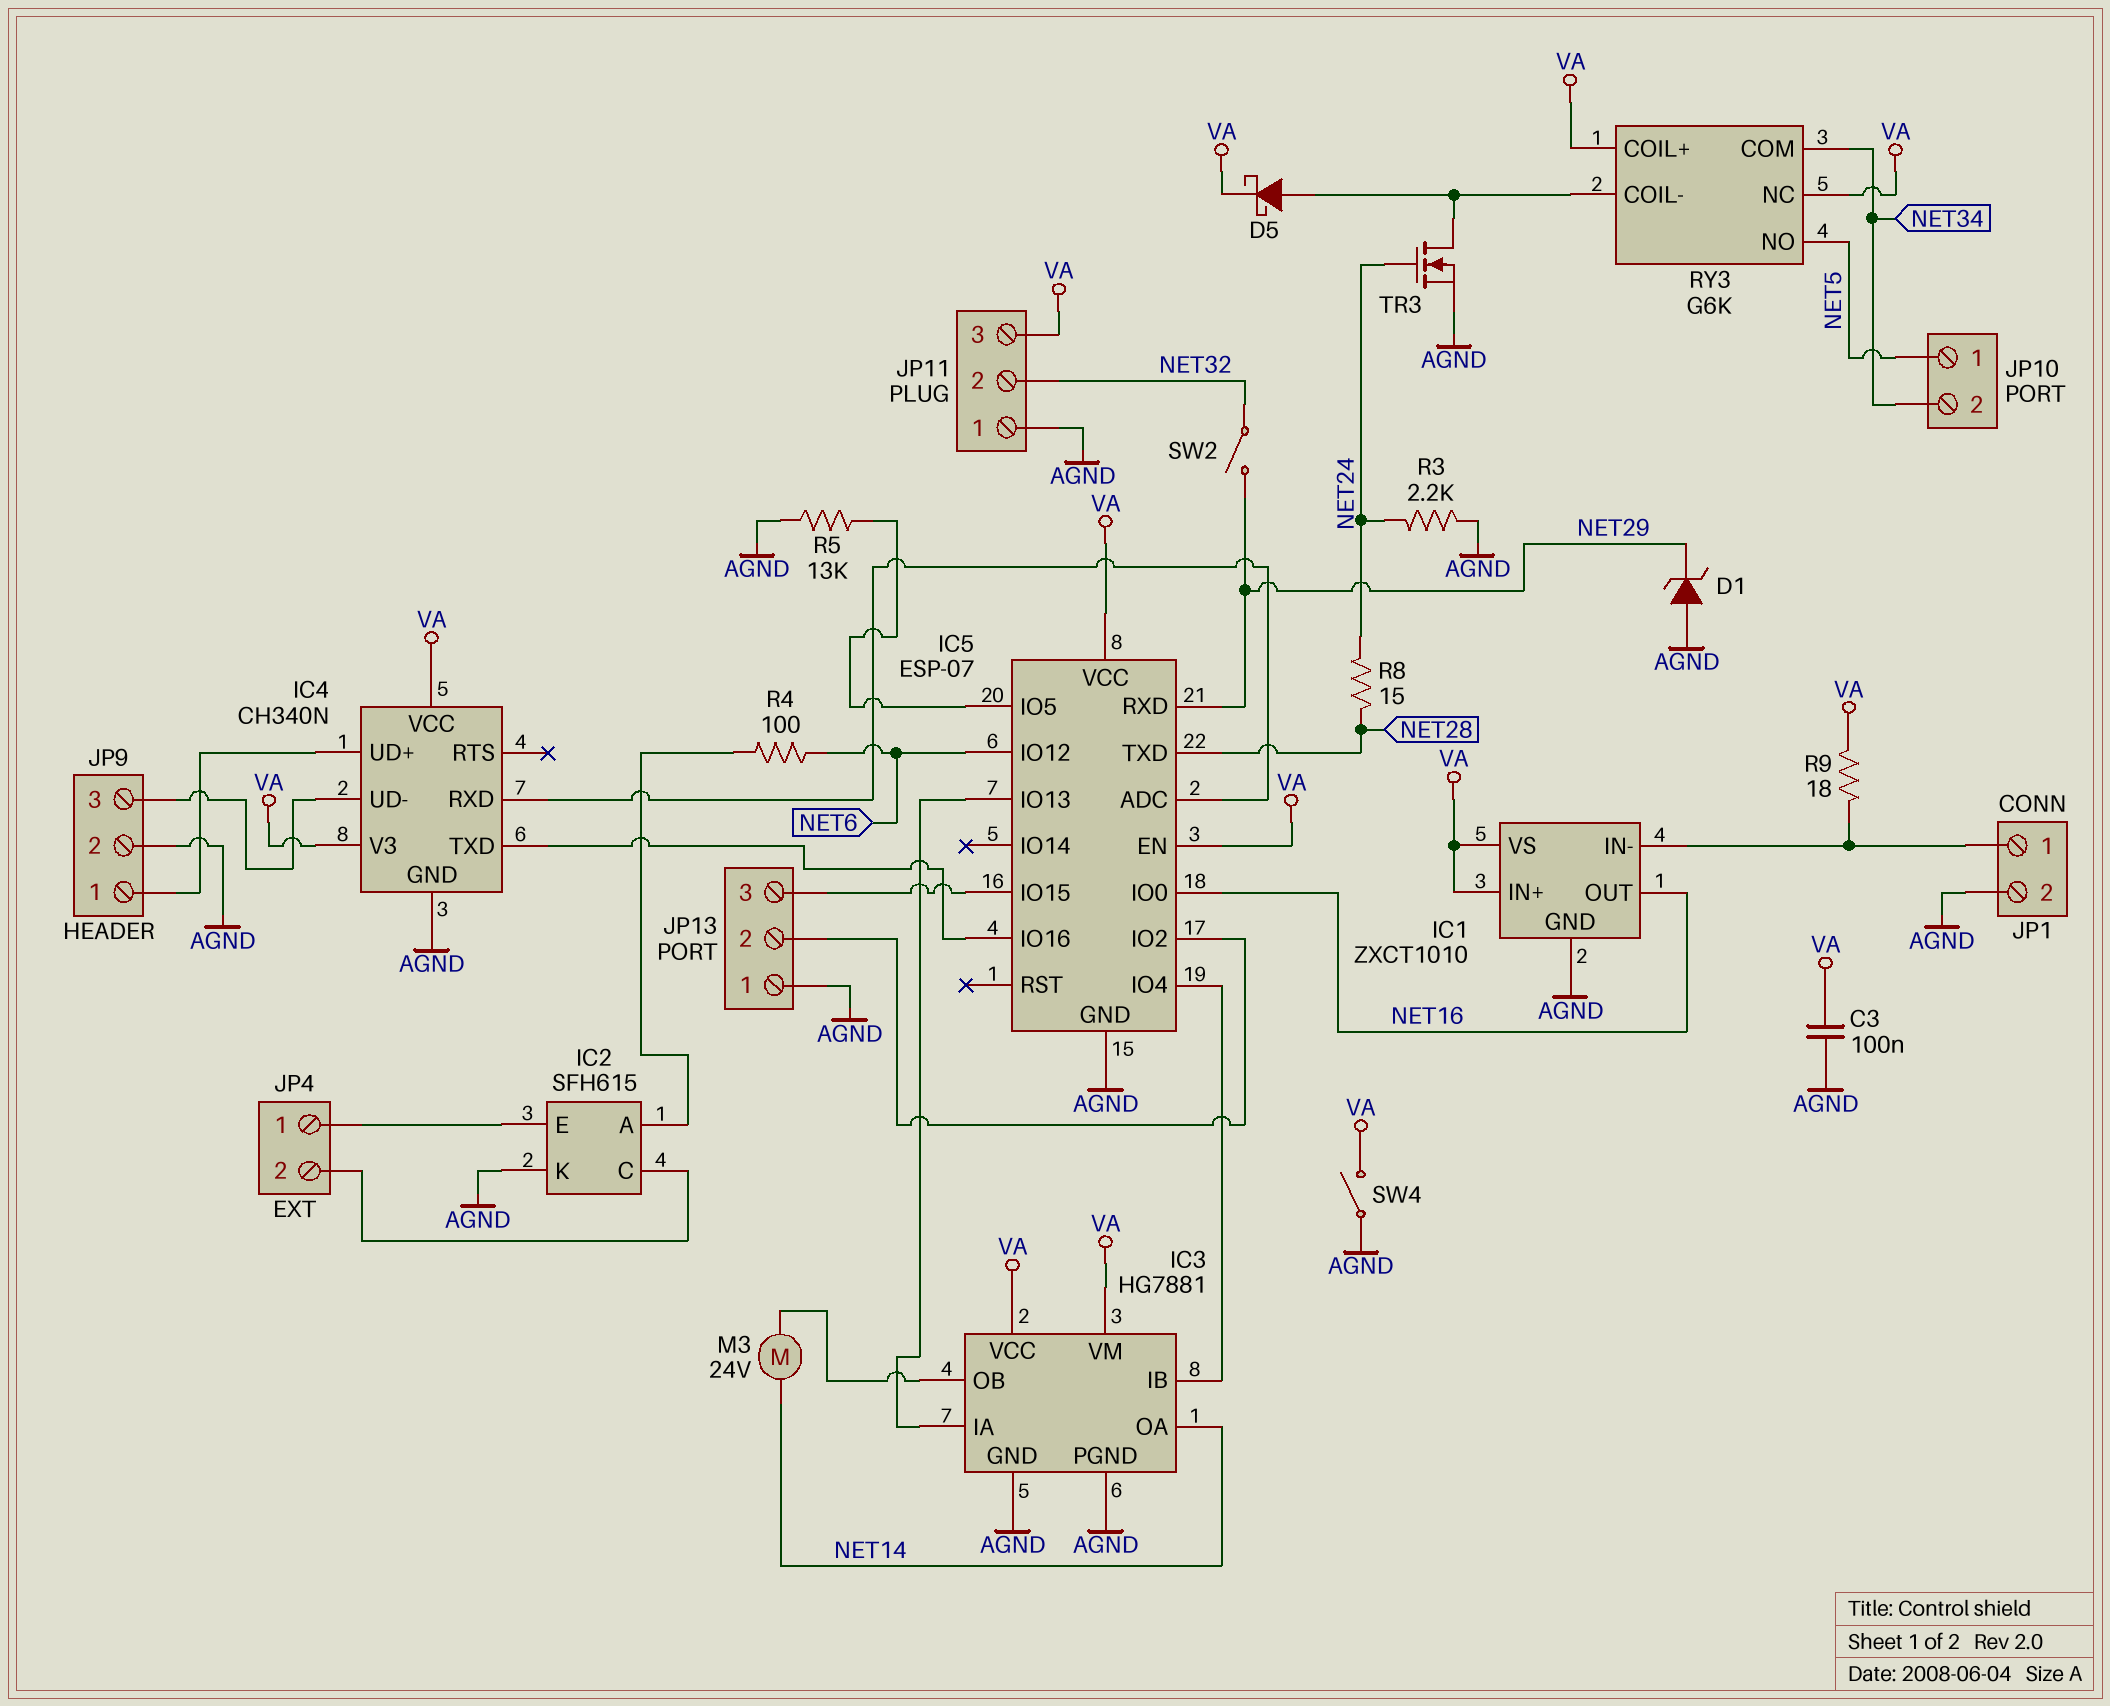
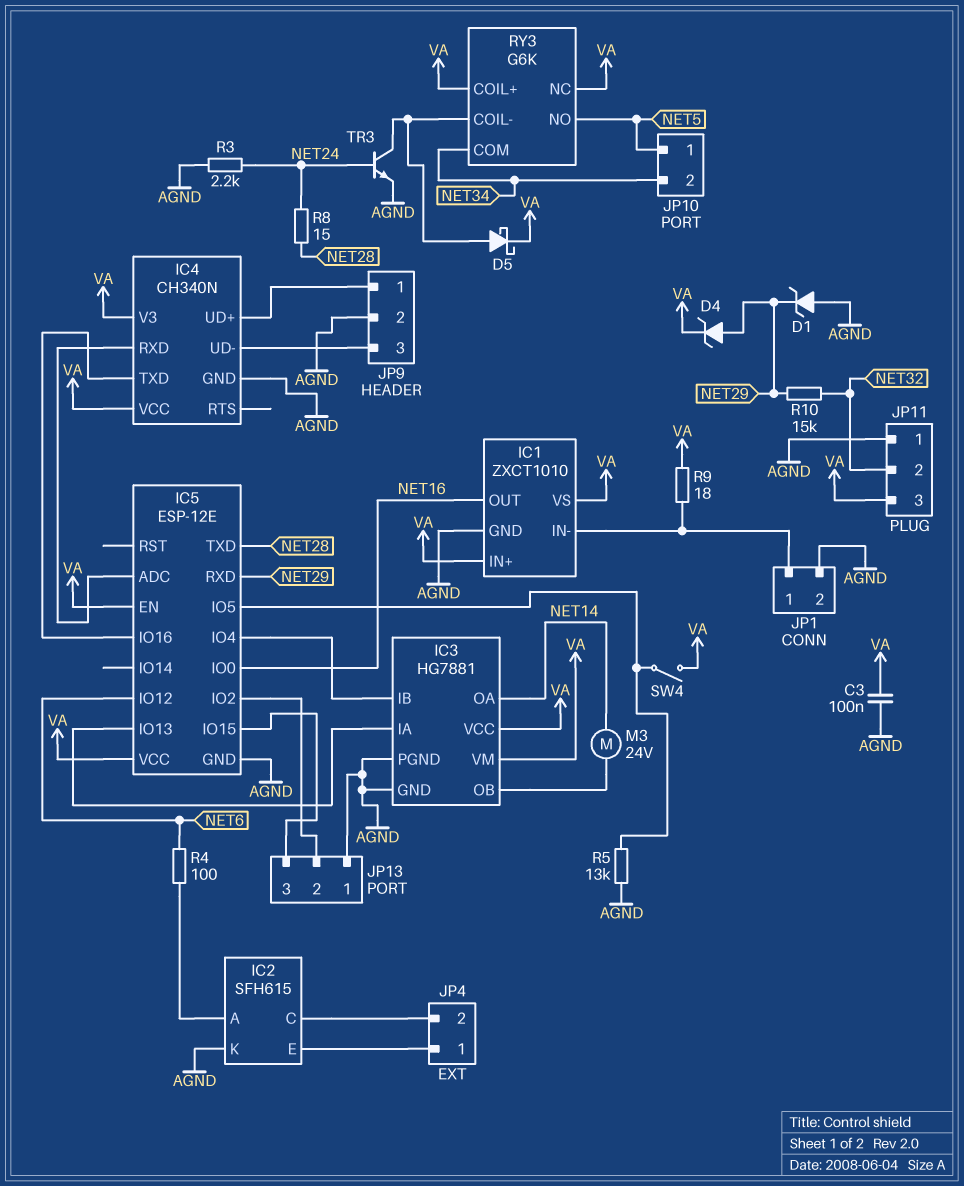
D4: none -> zener (A NET29, K VA)
IC5: ESP-07 -> ESP-12E
R10: none -> 15k (NET29, NET32)
SW2: switch (NET29, NET32) -> none
SW4: switch (AGND, VA) -> switch (IC5/IO5, VA)
TR3: NMOS (G NET24, D RY3/COIL-, S AGND) -> NPN (B NET24, C RY3/COIL-, E AGND)

